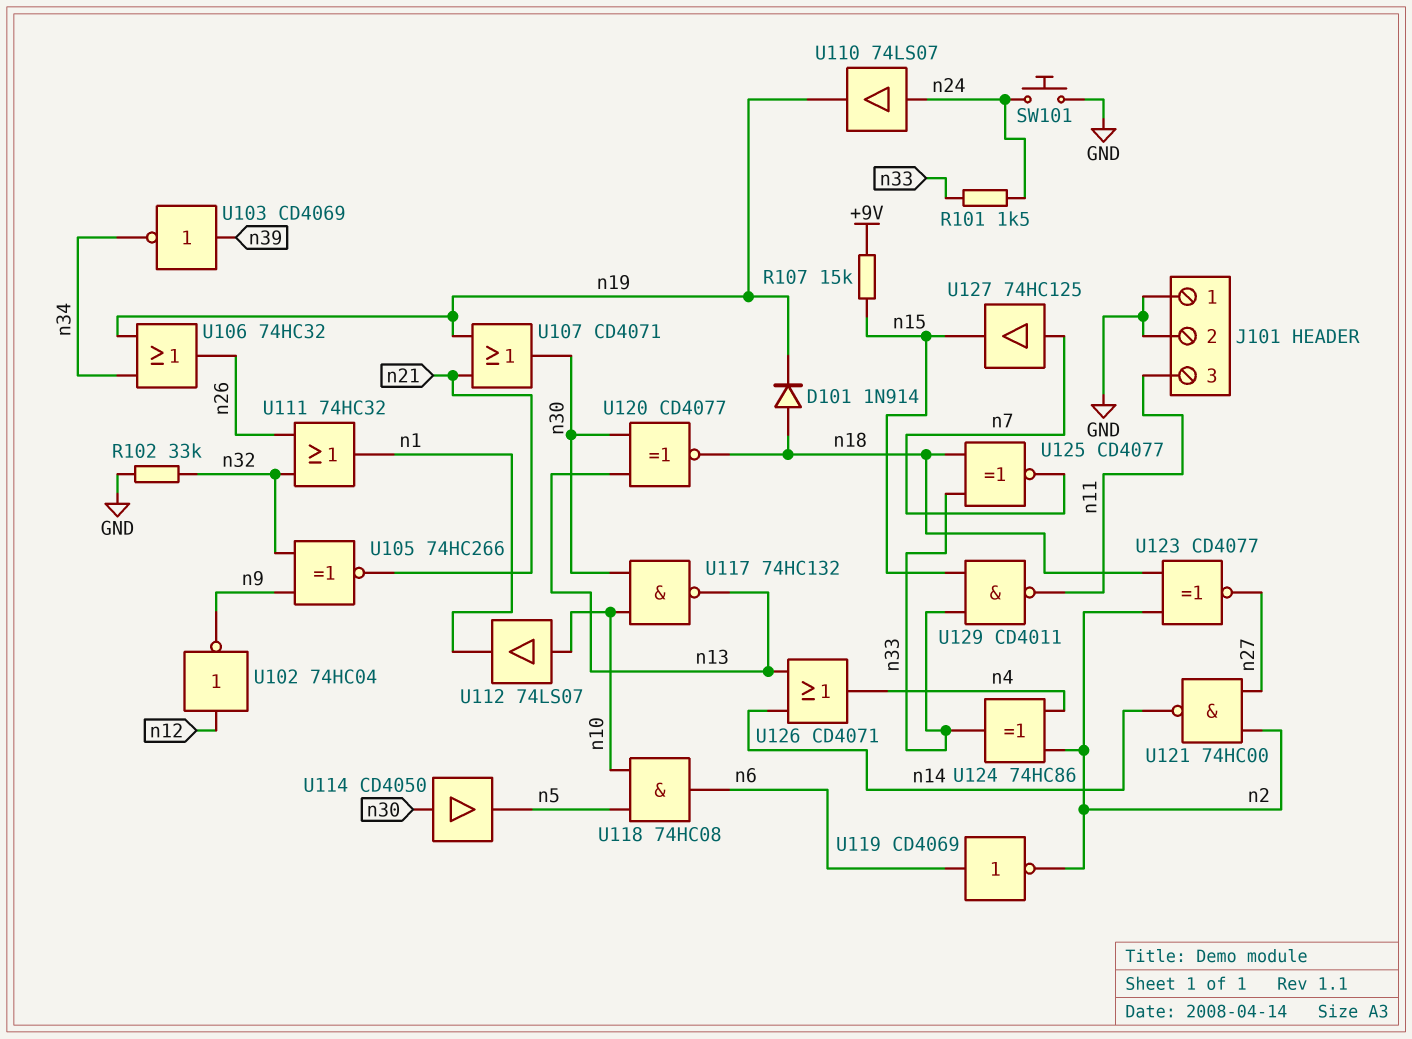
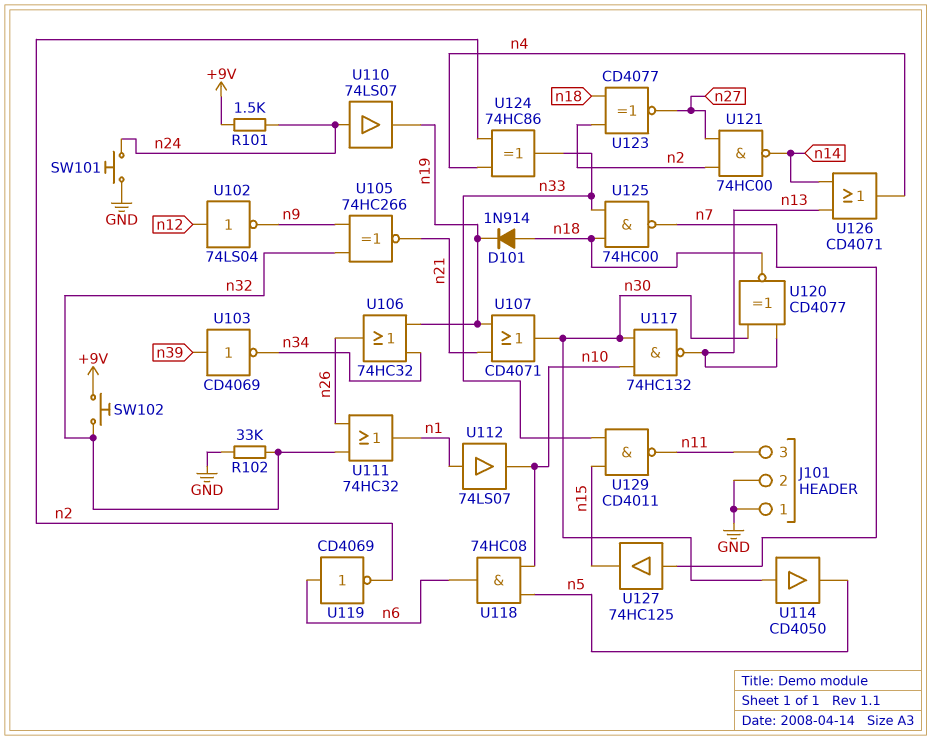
R101: 1.5k (n24, n33) -> 1.5k (+9V, n24)
R107: 15k (+9V, n15) -> none
SW102: none -> button (+9V, n32)
U102: NOT 74HC04 (in n12, out n9) -> NOT 74LS04 (in n12, out n9)
U112: buffer 74LS07 (in n10, out n1) -> buffer 74LS07 (in n1, out n10)
U125: XNOR CD4077 (in n18, in n33, out n7) -> NAND 74HC00 (in n18, in n33, out n7)

